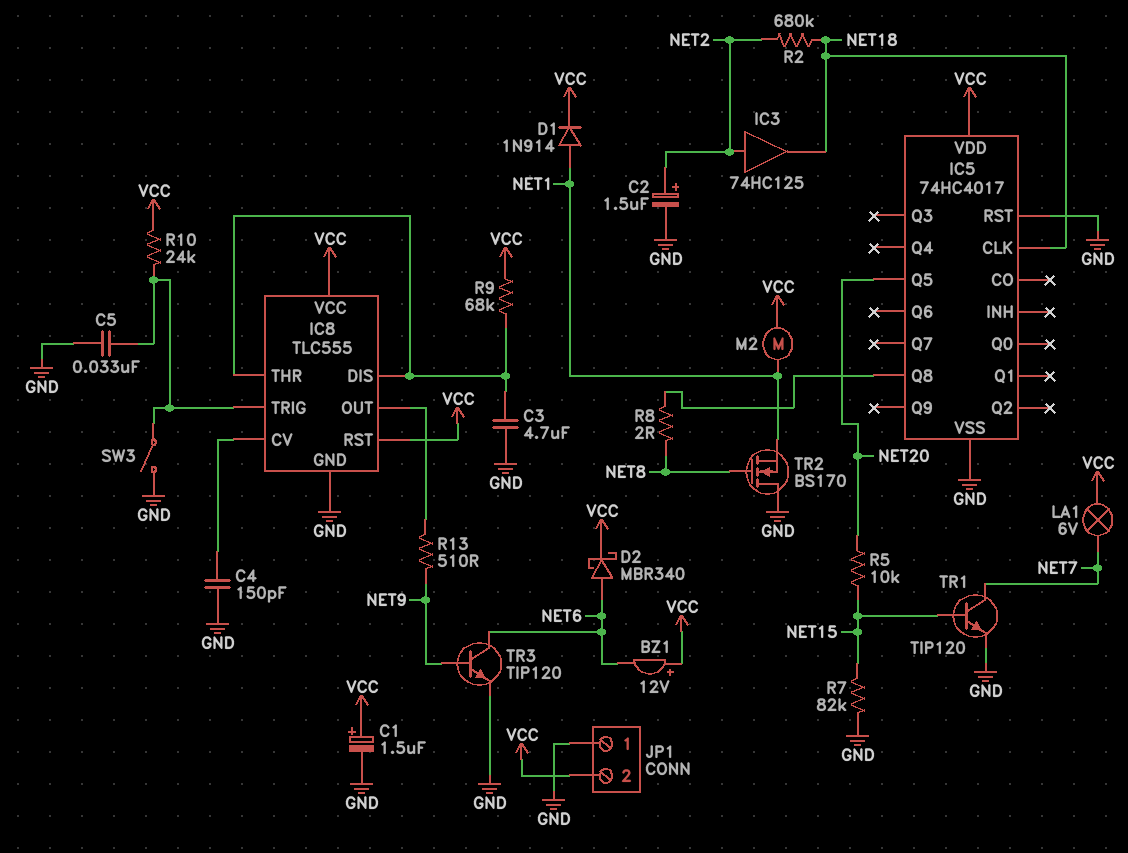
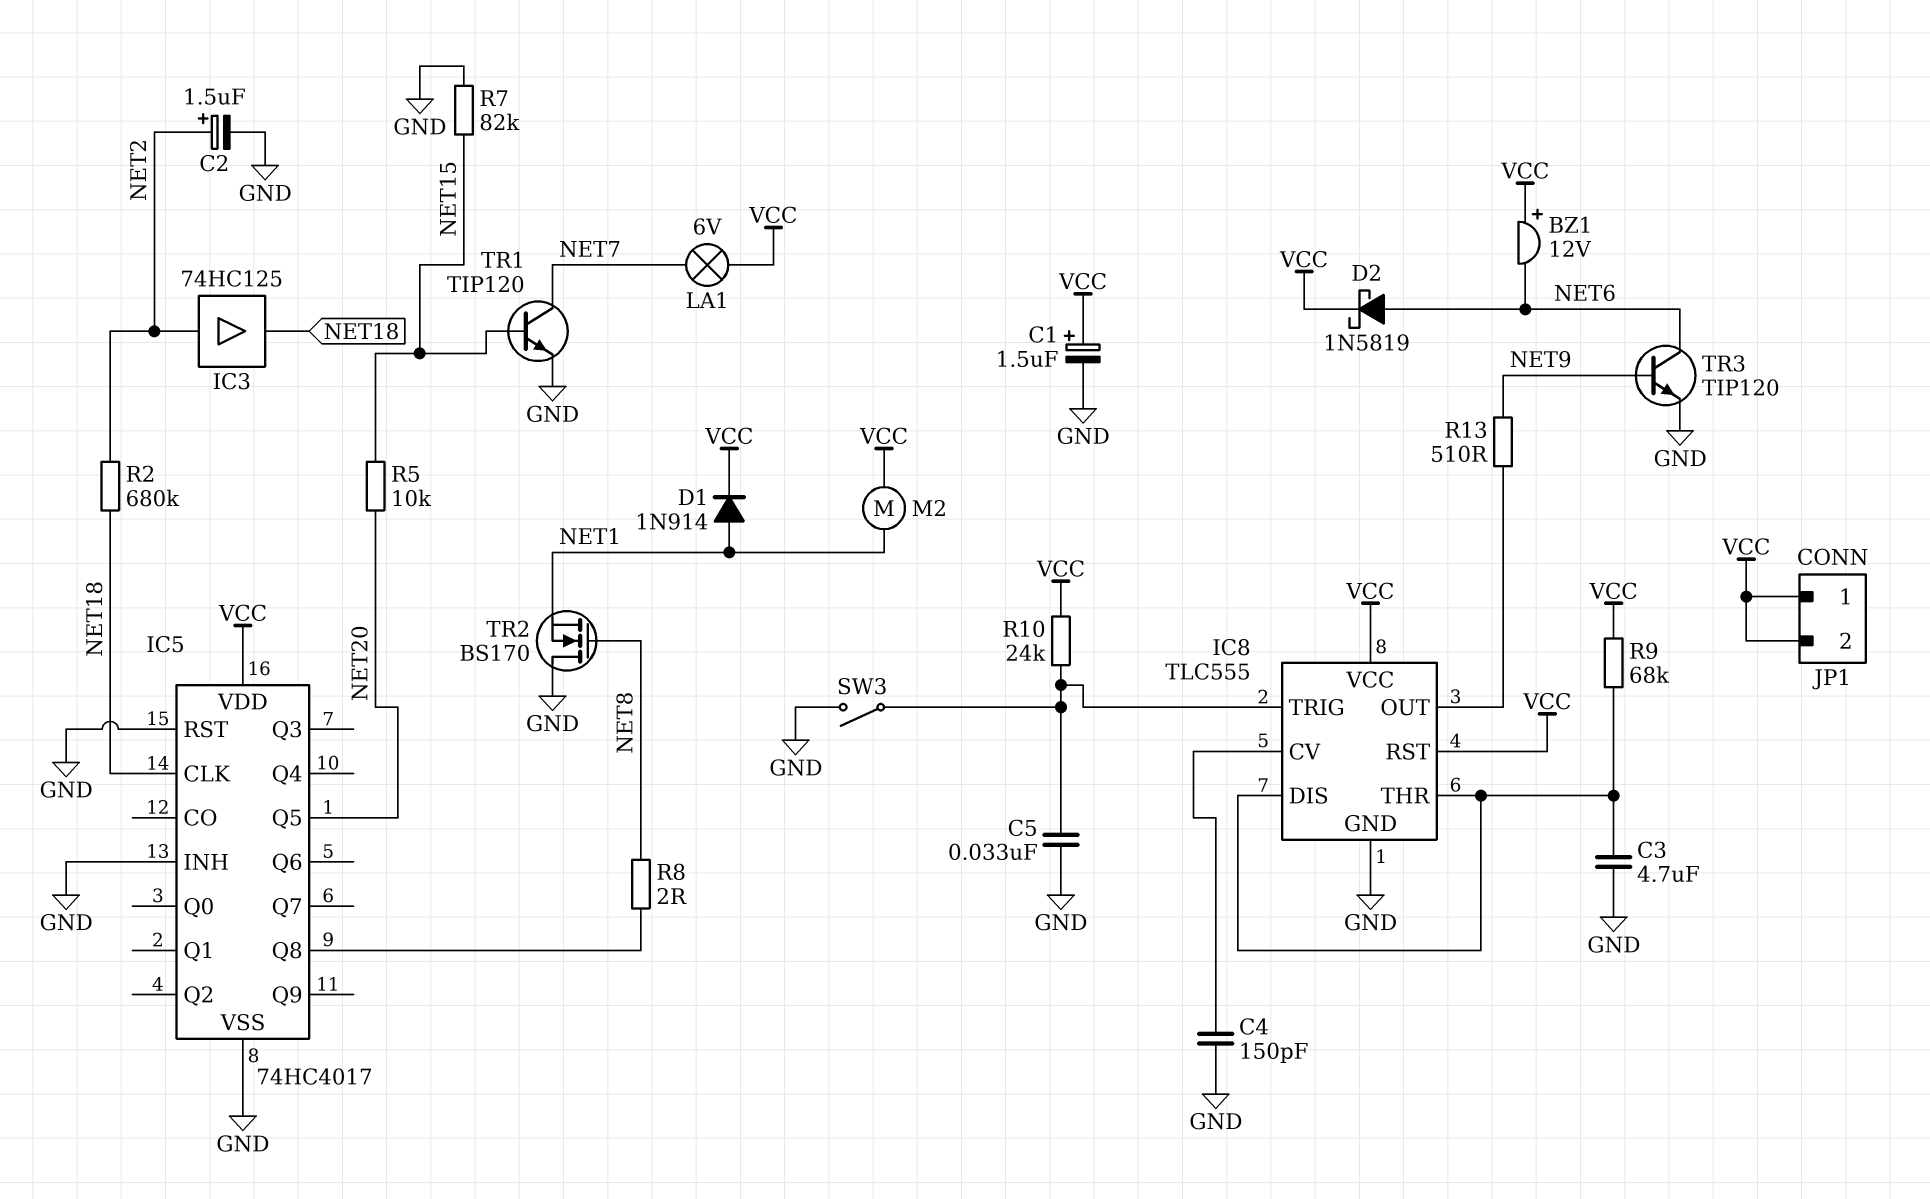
D2: schottky MBR340 (A NET6, K VCC) -> schottky 1N5819 (A NET6, K VCC)
IC5 pin INH: none -> GND
JP1 pin 1: GND -> VCC

